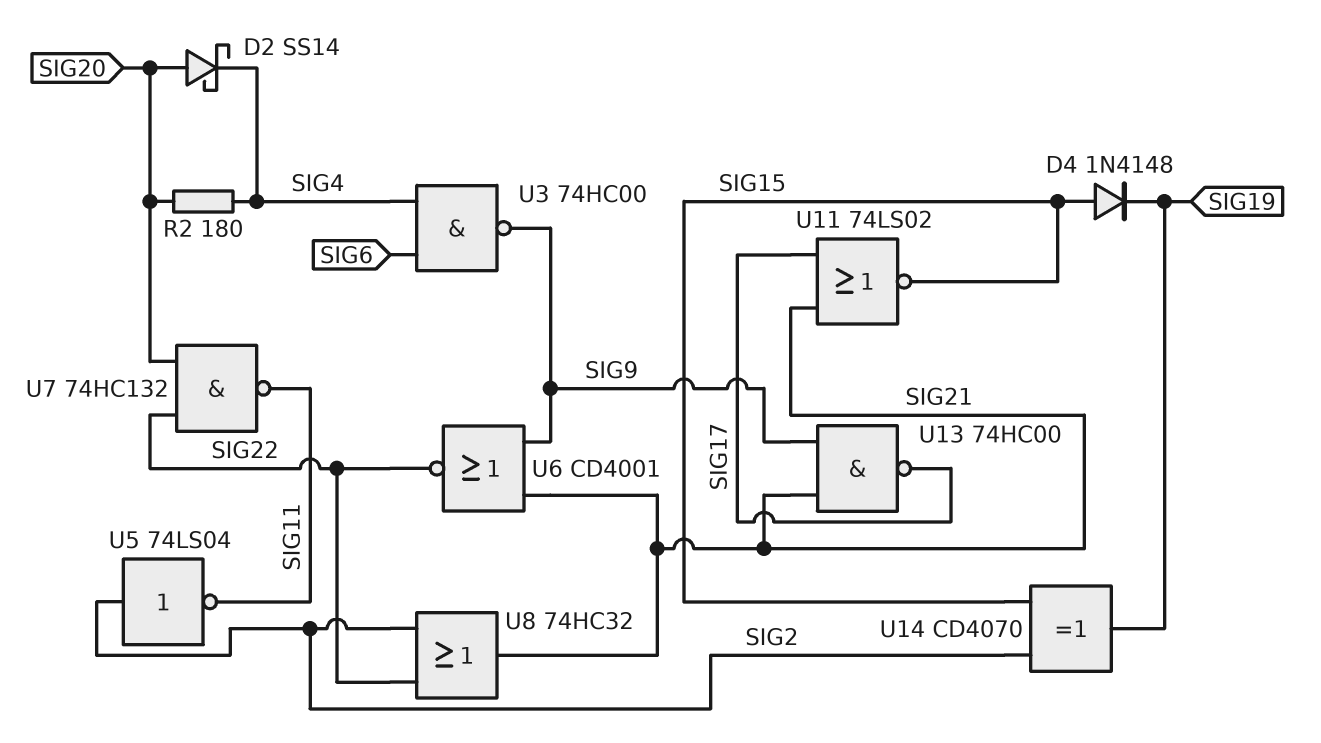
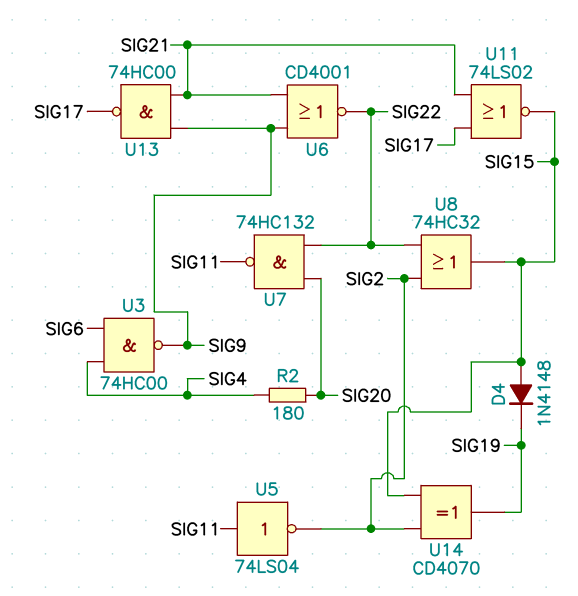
D2: schottky SS14 (A SIG20, K SIG4) -> none
U5: NOT 74LS04 (in SIG2, out SIG11) -> NOT 74LS04 (in SIG11, out SIG2)
U8: OR 74HC32 (in SIG2, in SIG22, out SIG21) -> OR 74HC32 (in SIG2, in SIG22, out SIG15)

